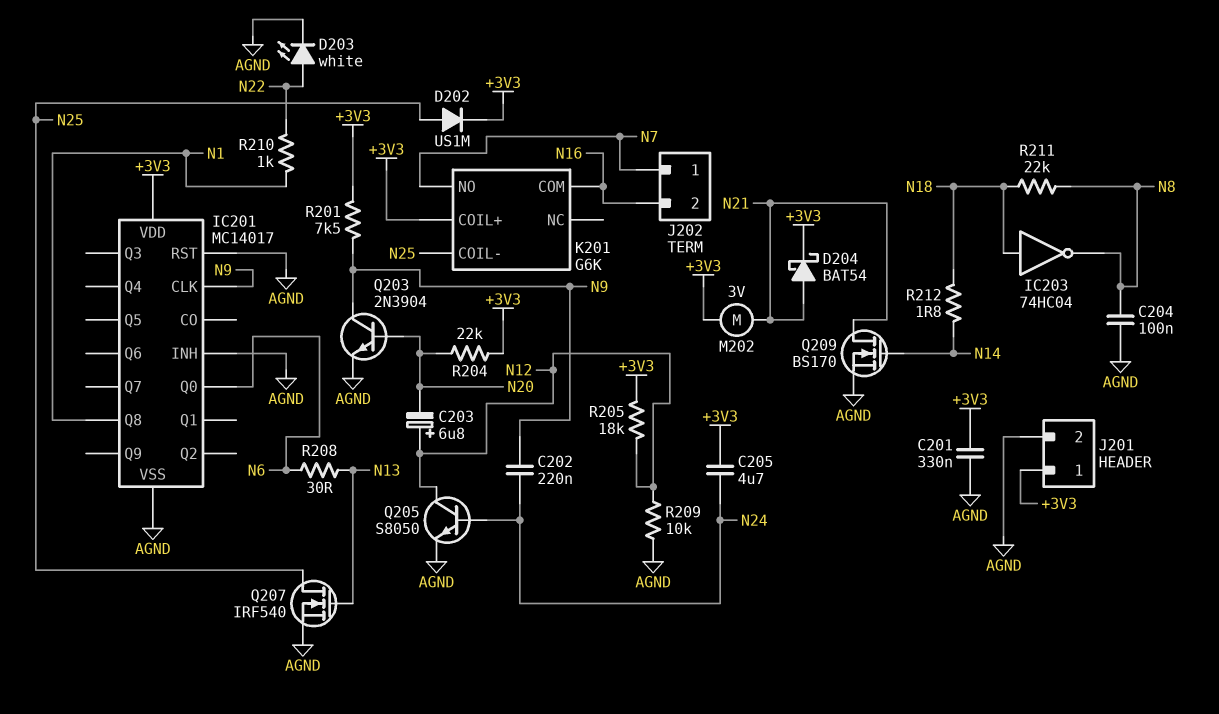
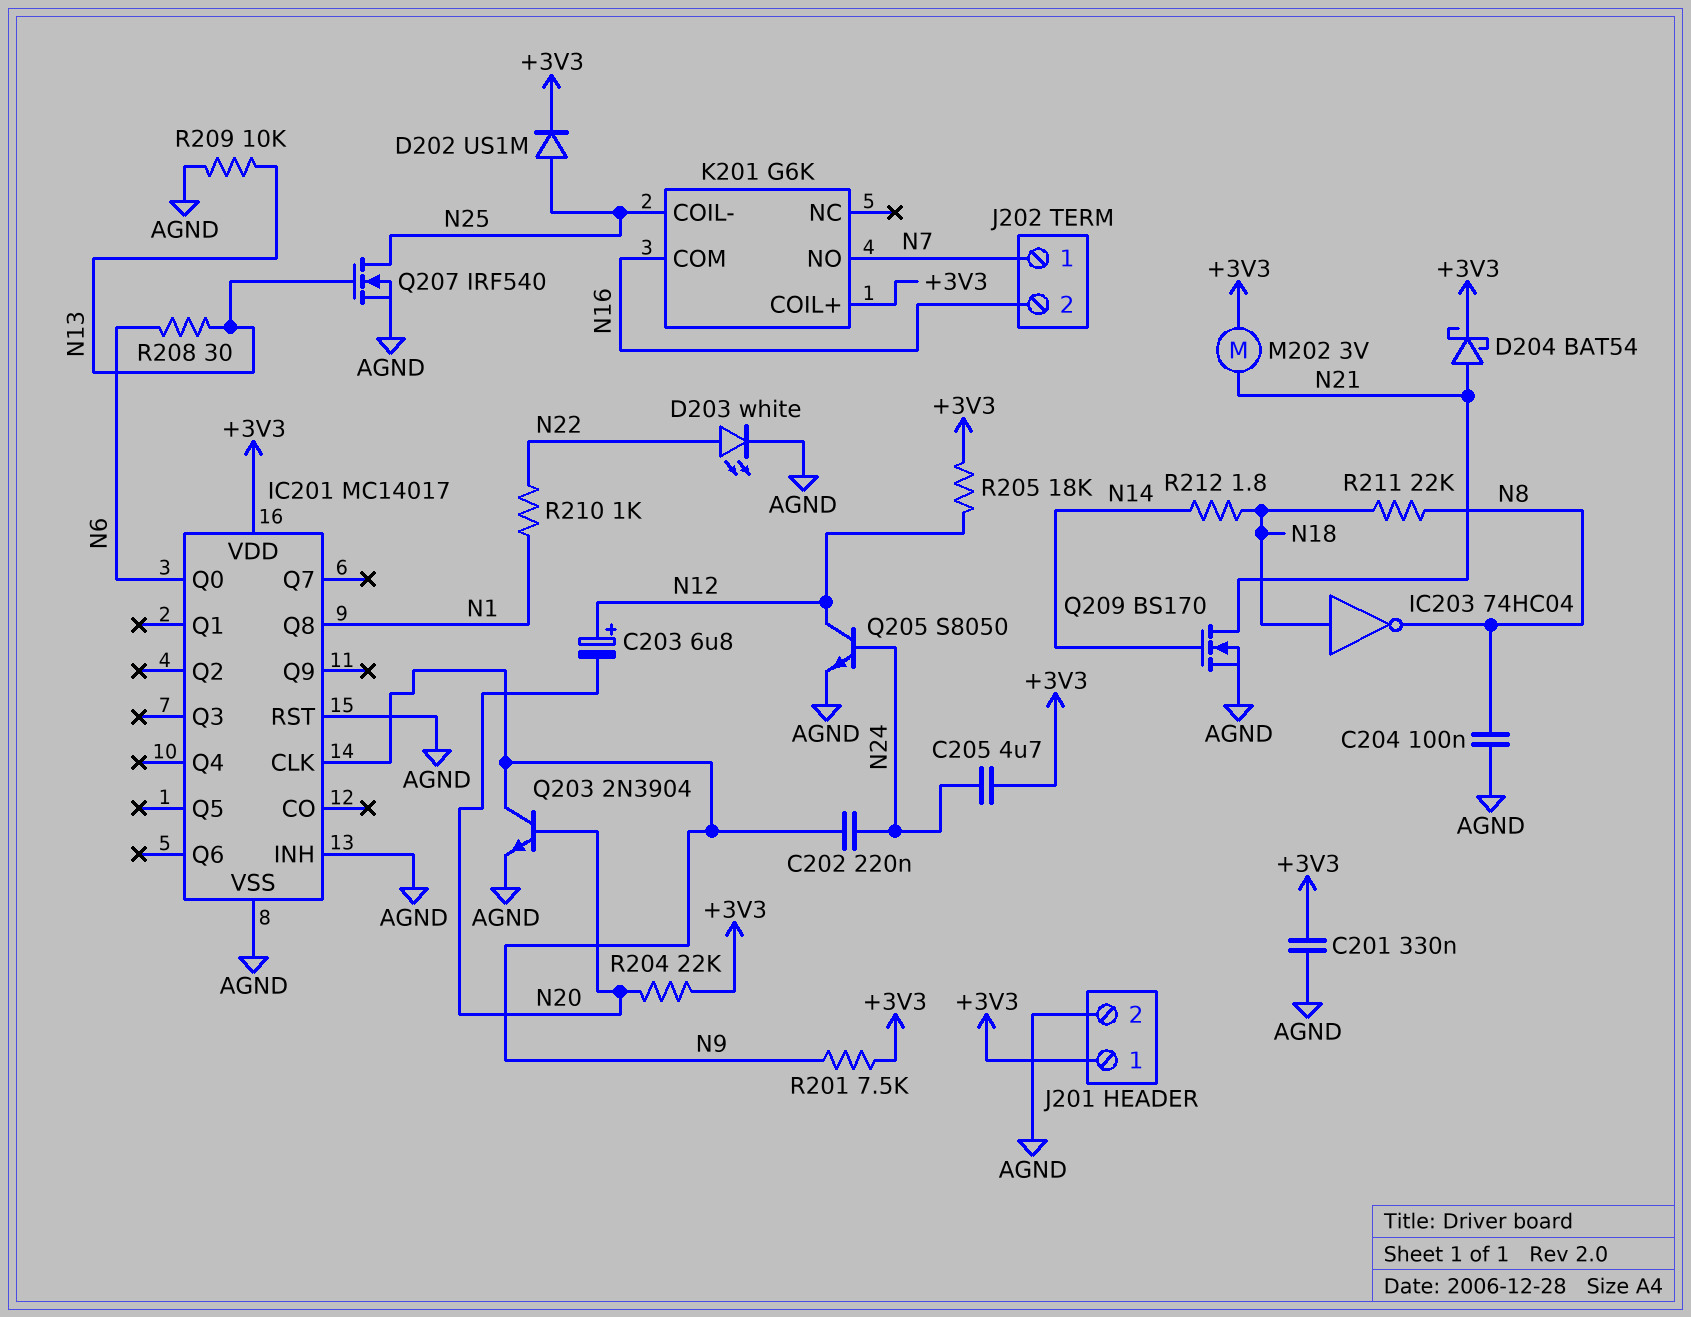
R209: 10k (AGND, N12) -> 10k (AGND, N13)

